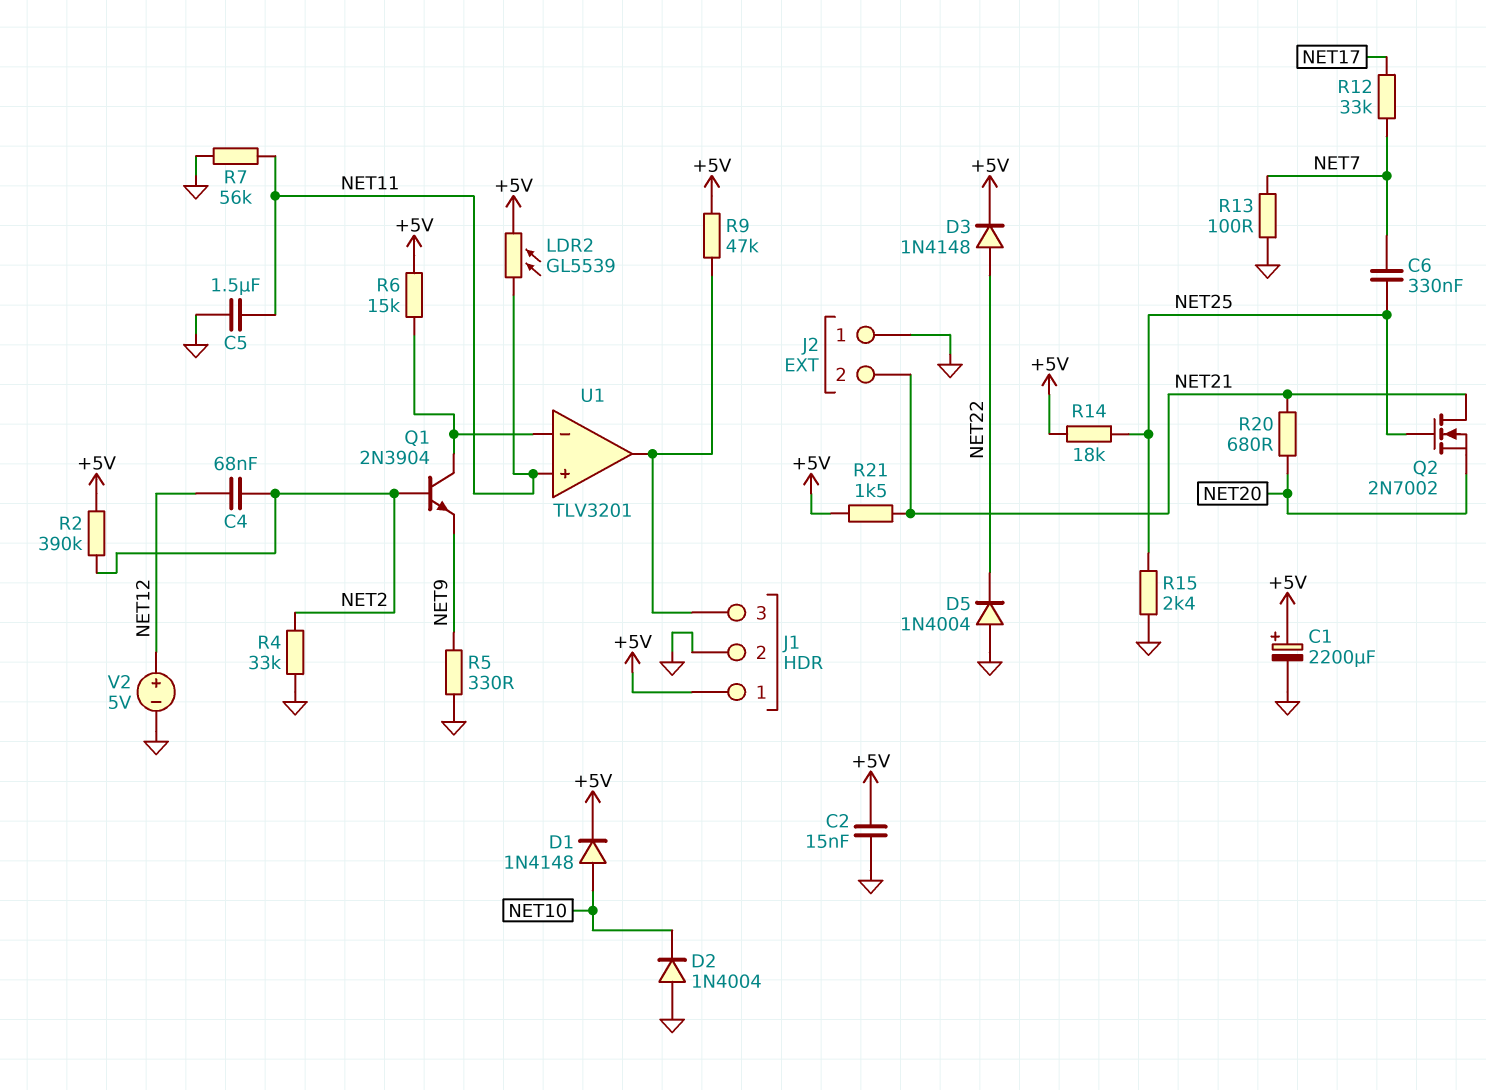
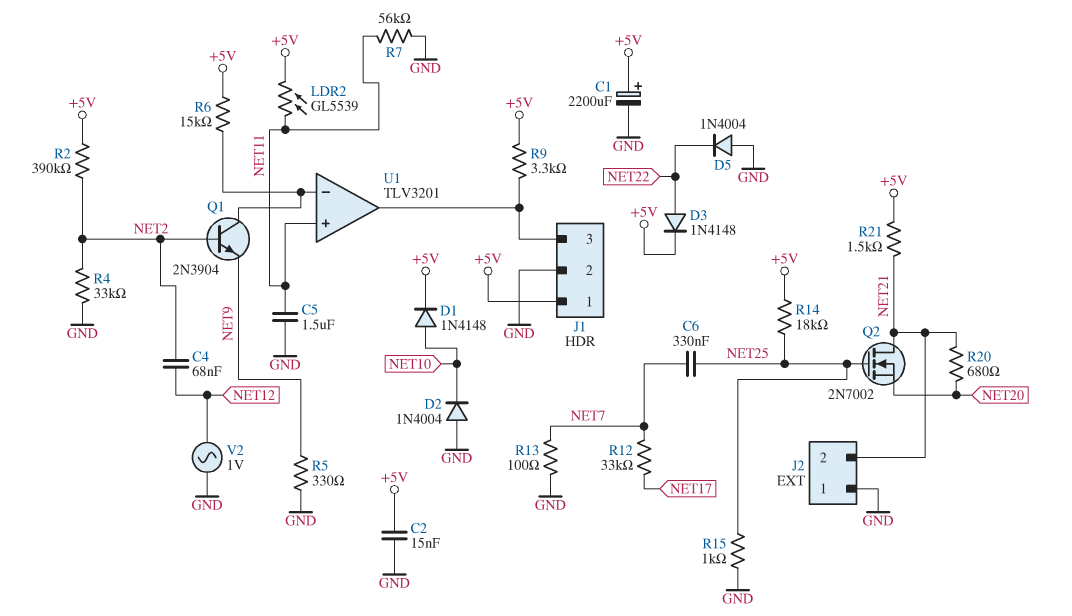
R9: 47k (+5V, J1/3) -> 3.3k (+5V, J1/3)
R15: 2.4k (GND, NET25) -> 1k (GND, NET25)
V2: 5V (plus NET12, minus GND) -> AC 1V (GND, NET12)

